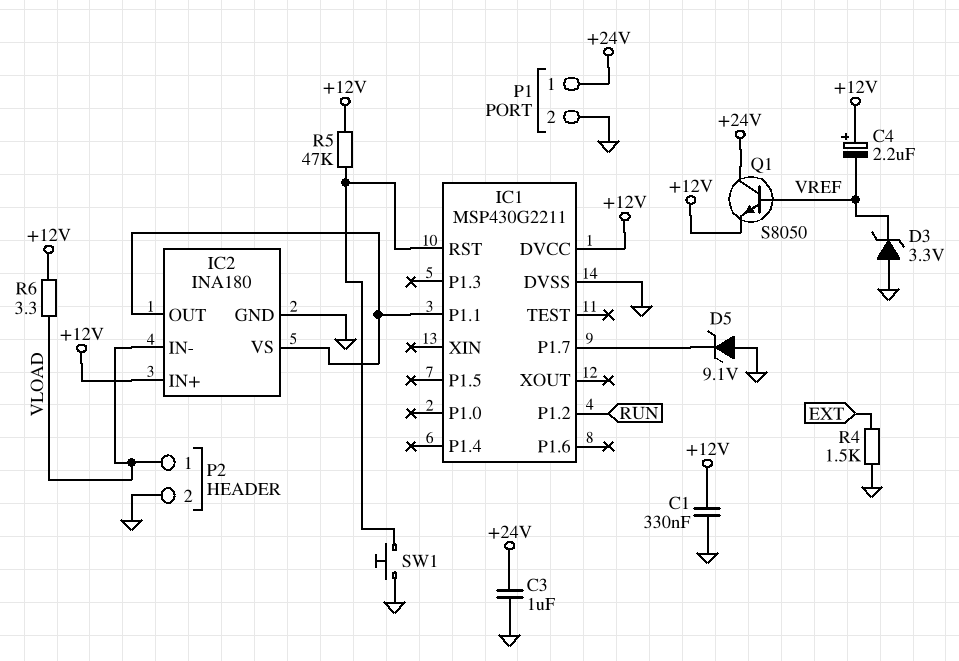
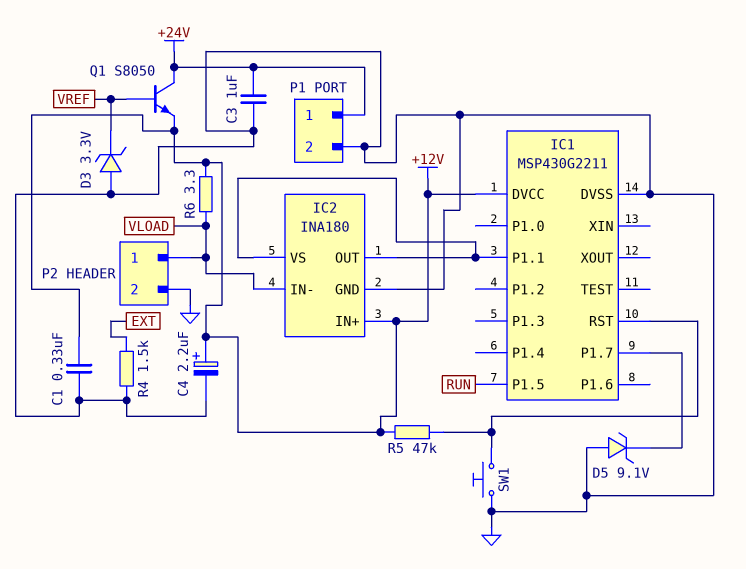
C4: 2.2uF (plus +12V, minus VREF) -> 2.2uF (plus +12V, minus GND)
IC1 pin P1.2: RUN -> none
IC1 pin P1.5: none -> RUN

